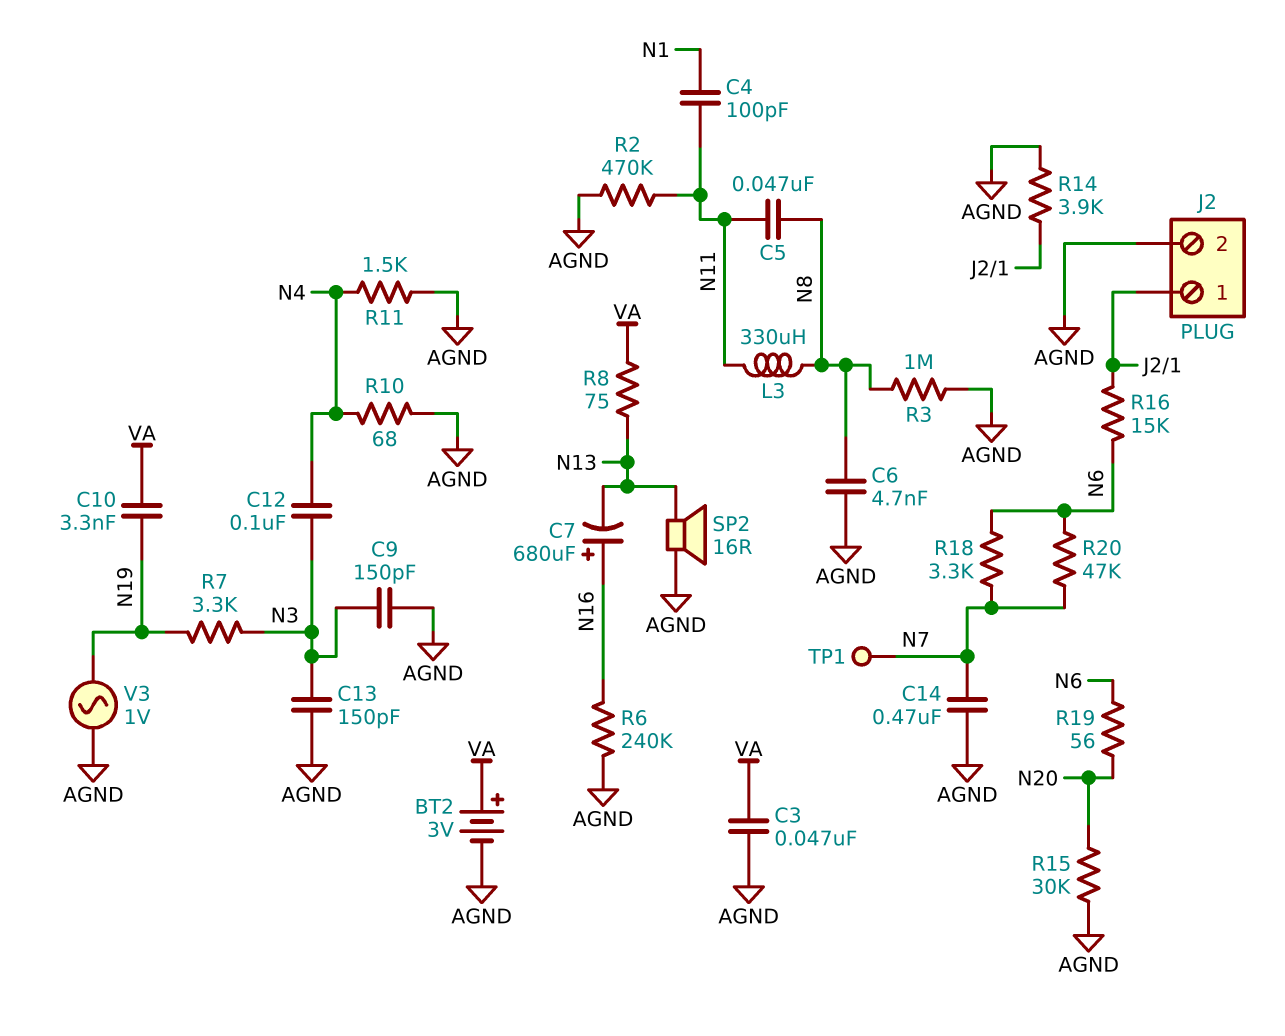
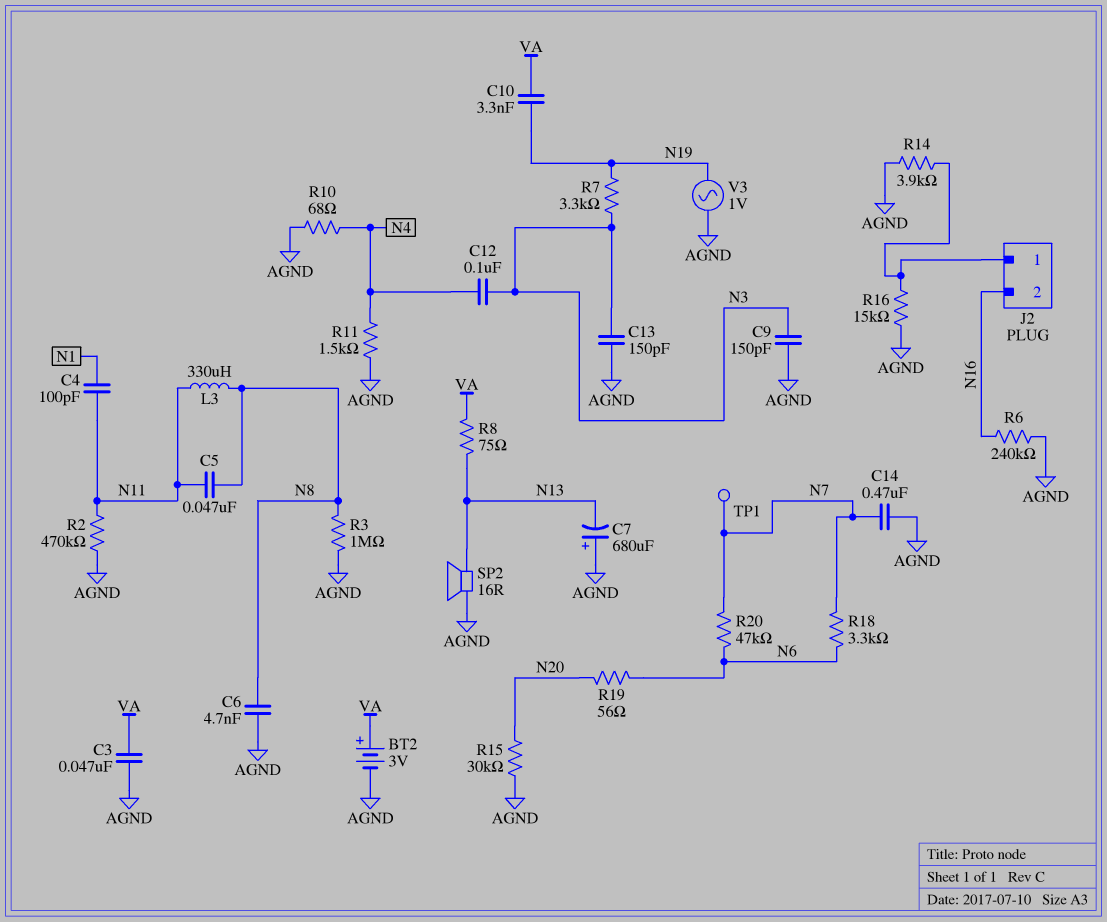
C7: 680uF (plus N16, minus N13) -> 680uF (plus AGND, minus N13)
J2 pin 2: AGND -> N16
R16: 15k (J2/1, N6) -> 15k (AGND, J2/1)

